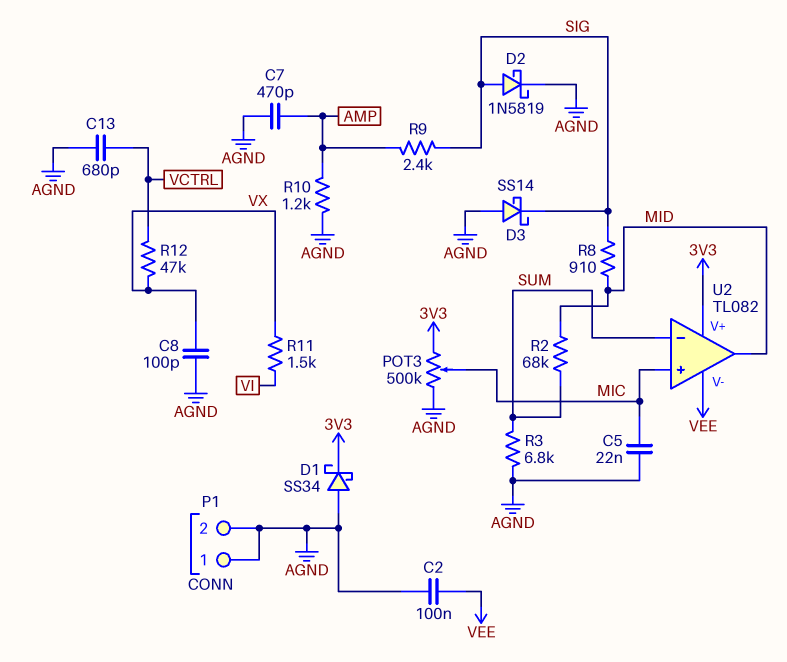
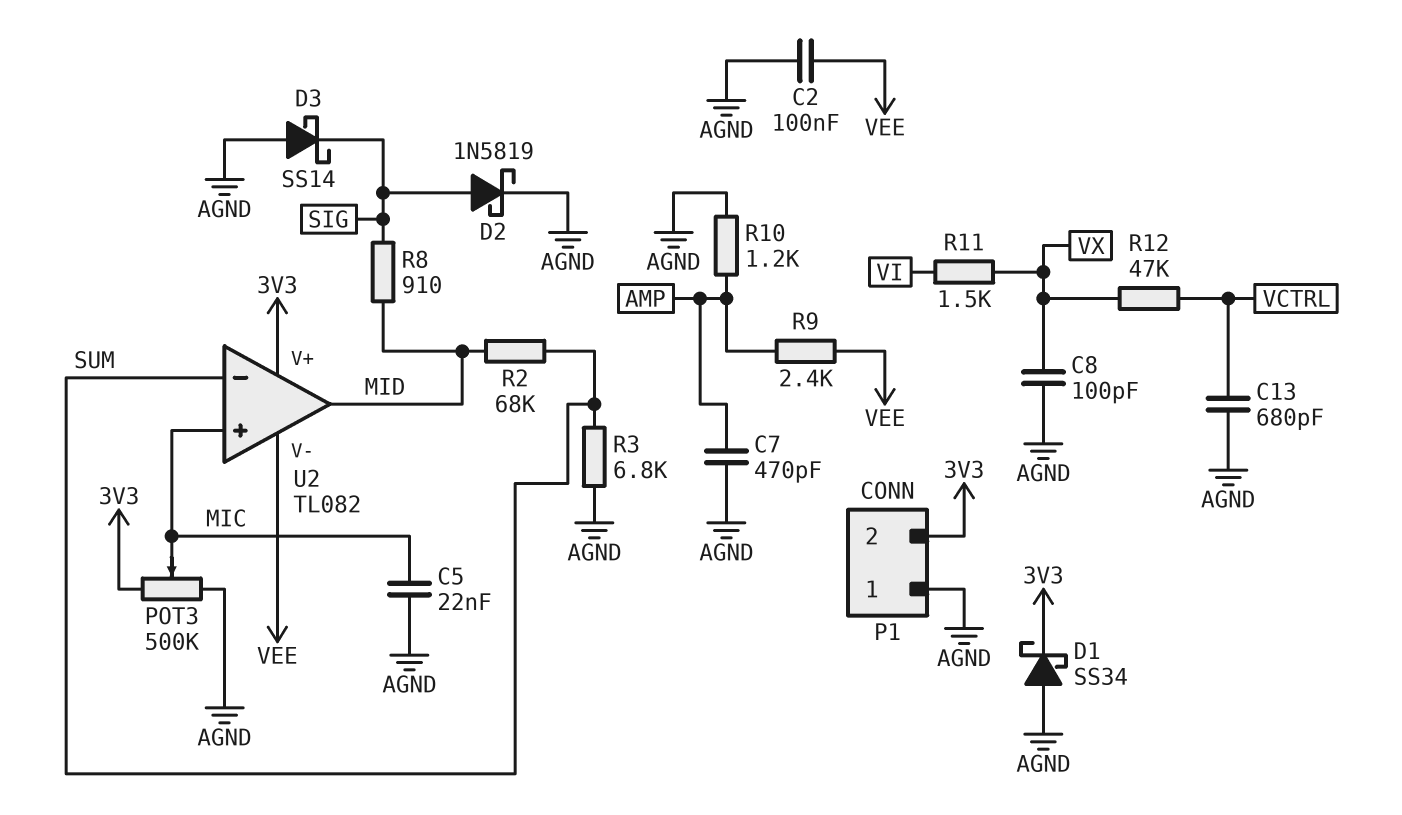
P1 pin 2: AGND -> 3V3
R9: 2.4k (AMP, SIG) -> 2.4k (AMP, VEE)

